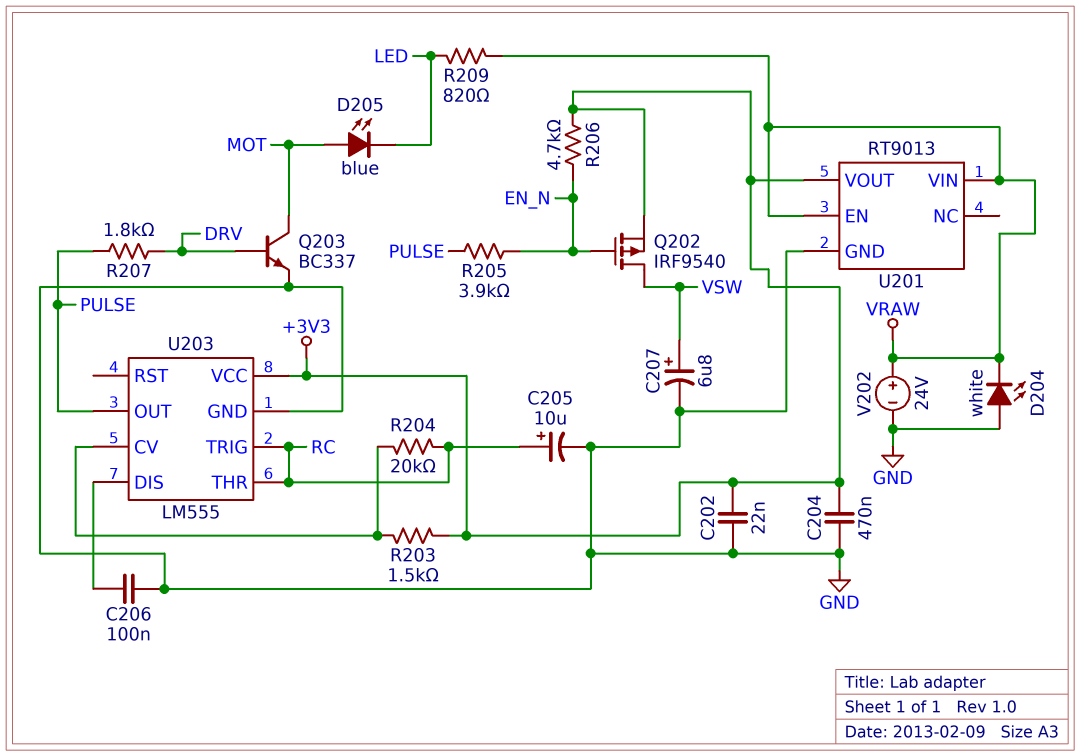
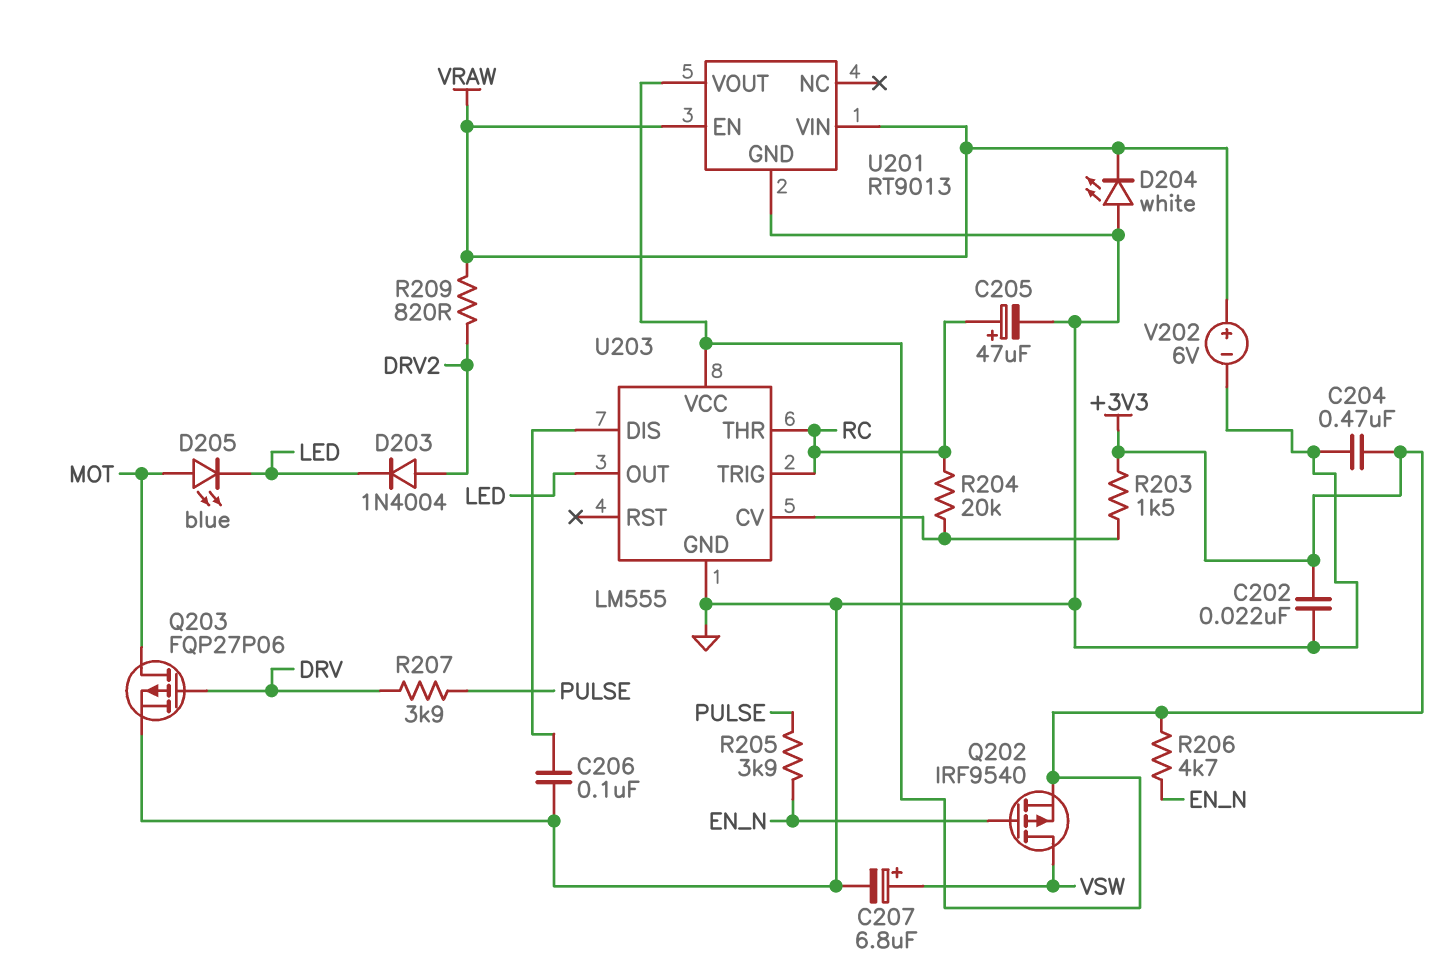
C205: 10uF (plus RC, minus GND) -> 47uF (plus RC, minus GND)
D203: none -> diode 1N4004 (A DRV2, K LED)
Q203: NPN BC337 (B DRV, C MOT, E GND) -> PMOS FQP27P06 (G DRV, D MOT, S GND)
R207: 1.8k (DRV, PULSE) -> 3.9k (DRV, PULSE)
R209: 820 (LED, VRAW) -> 820 (DRV2, VRAW)
U203 pin OUT: PULSE -> LED
V202: 24V (plus VRAW, minus GND) -> 6V (plus VRAW, minus GND)

